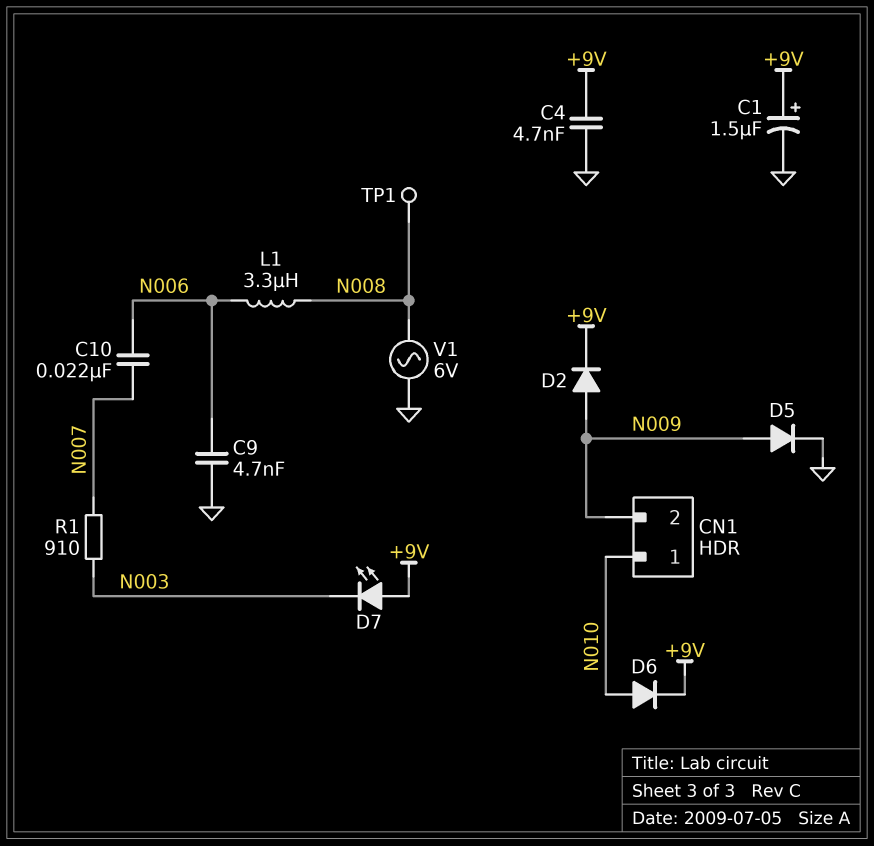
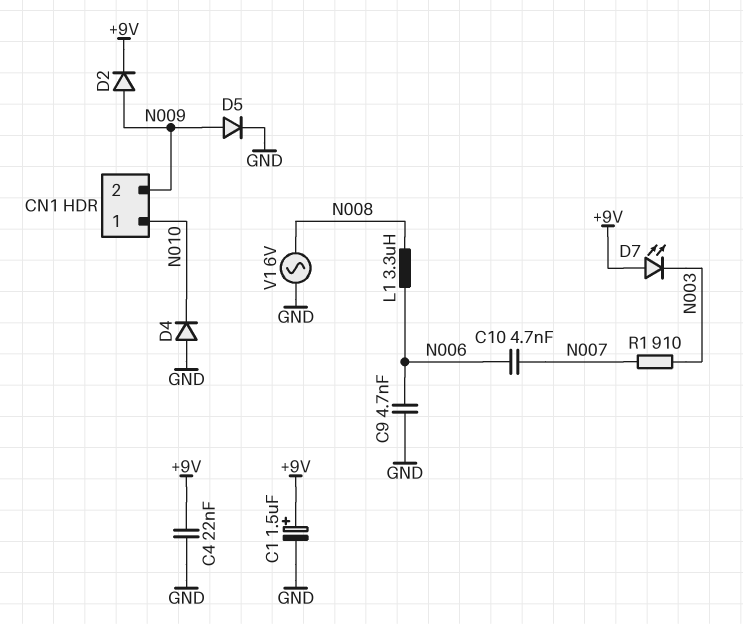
C4: 4.7nF (+9V, GND) -> 22nF (+9V, GND)
C10: 22nF (N006, N007) -> 4.7nF (N006, N007)
D4: none -> diode (A GND, K N010)
D6: diode (A N010, K +9V) -> none
TP1: test point (N008) -> none

